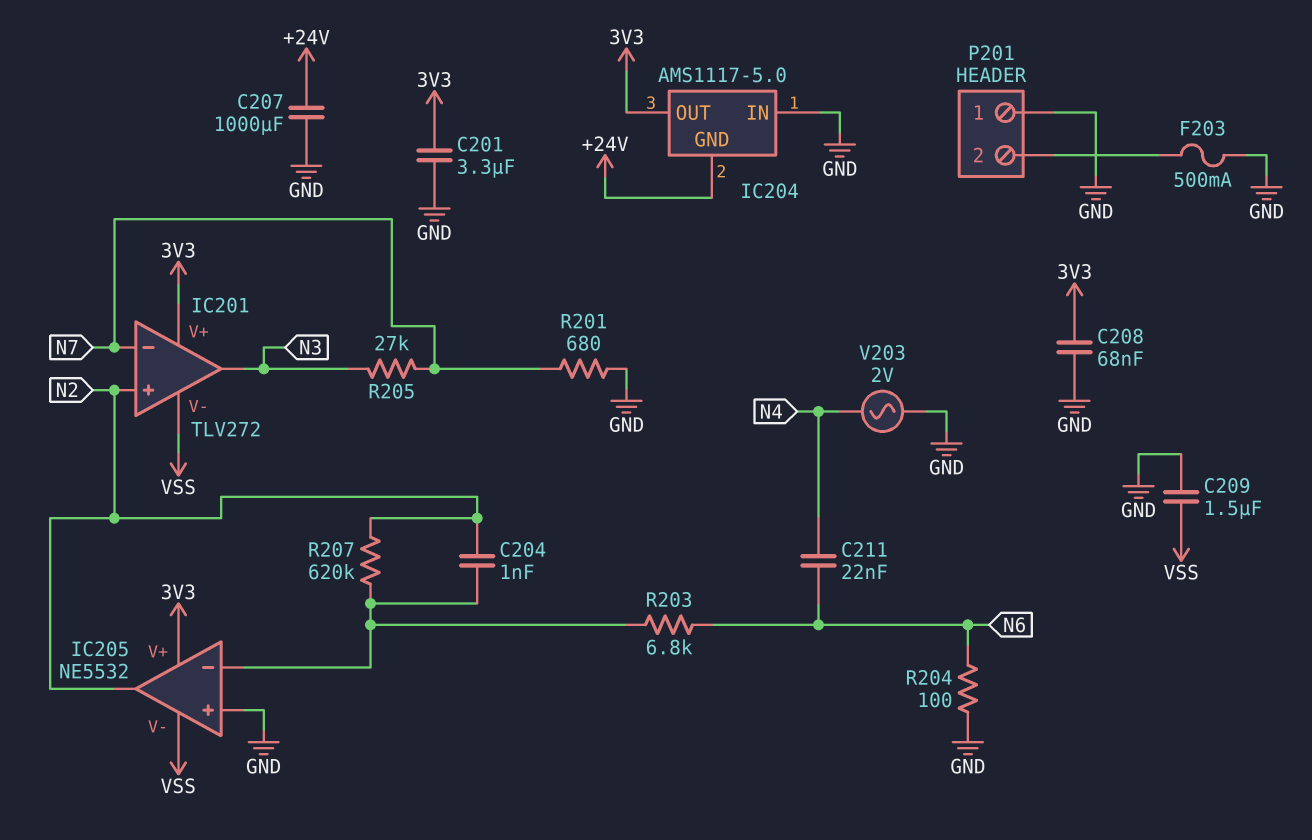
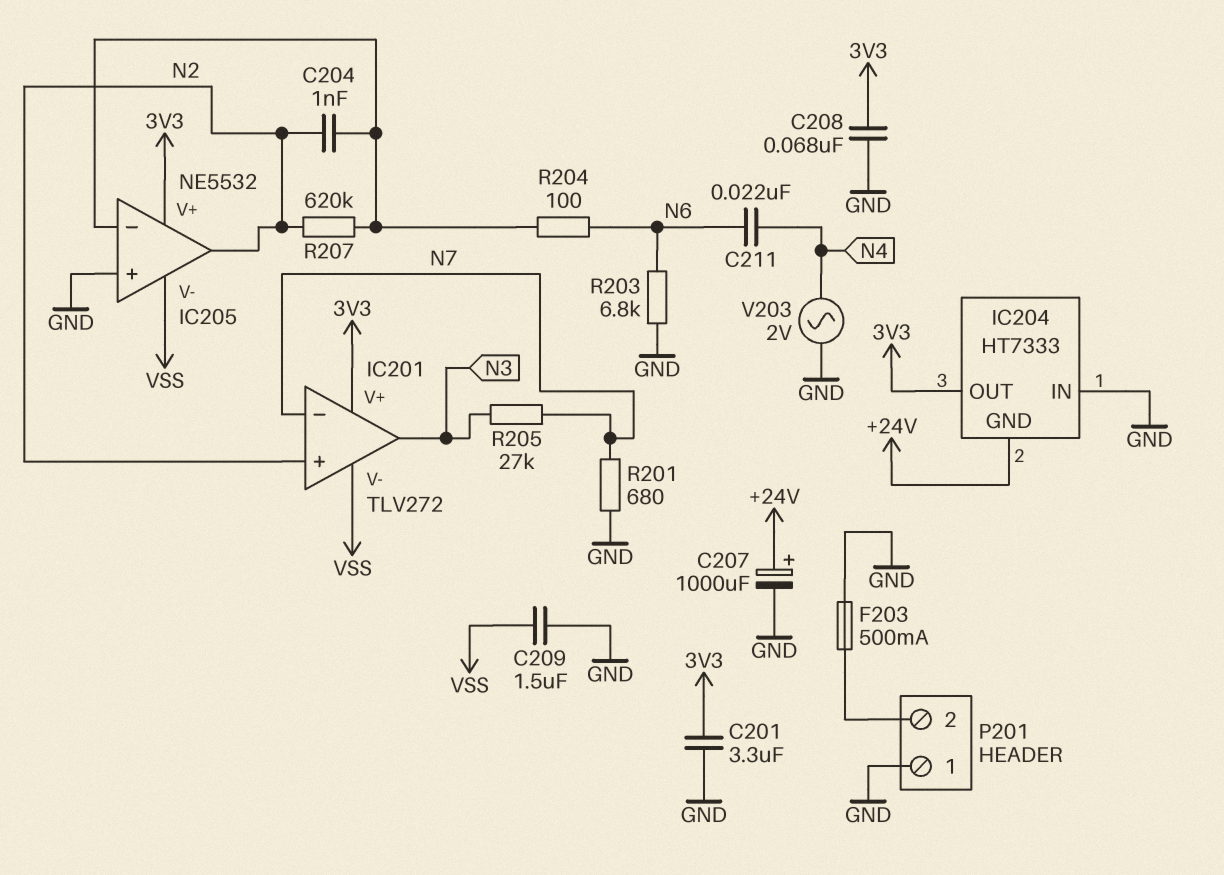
C207: 1000uF (+24V, GND) -> 1000uF (plus +24V, minus GND)
IC204: AMS1117-5.0 -> HT7333
R203: 6.8k (IC205/in-, N6) -> 6.8k (GND, N6)
R204: 100 (GND, N6) -> 100 (IC205/in-, N6)

